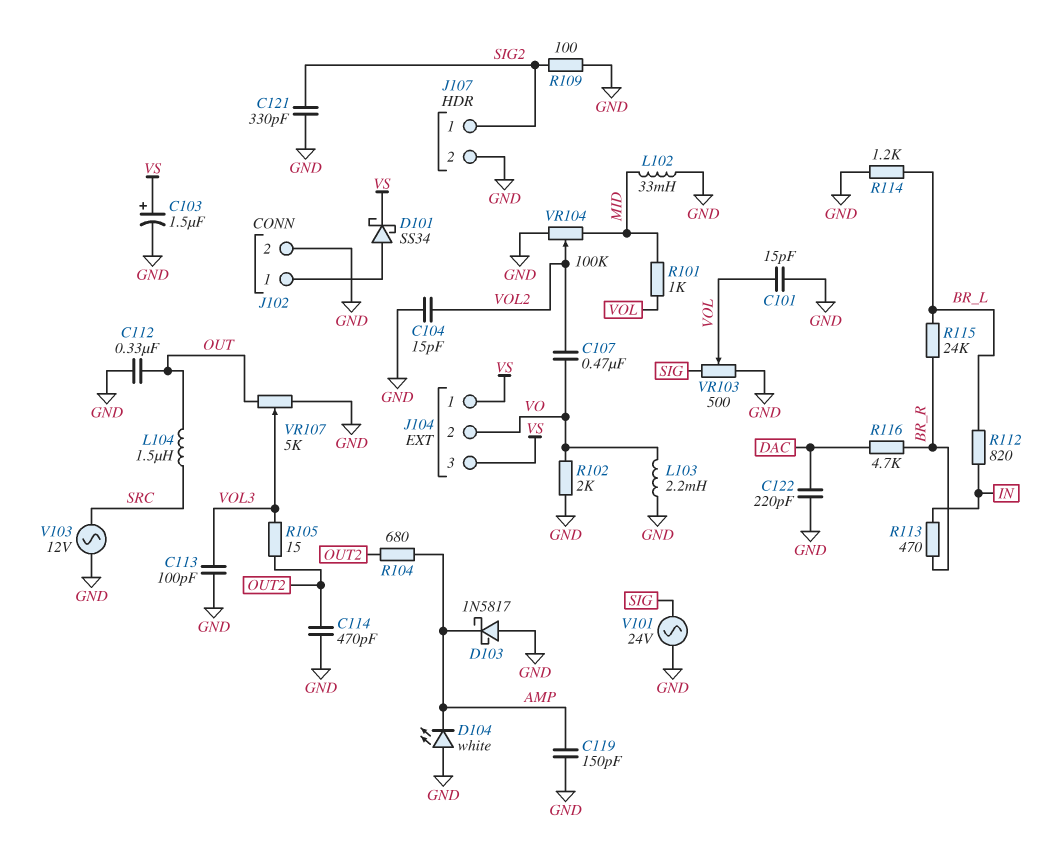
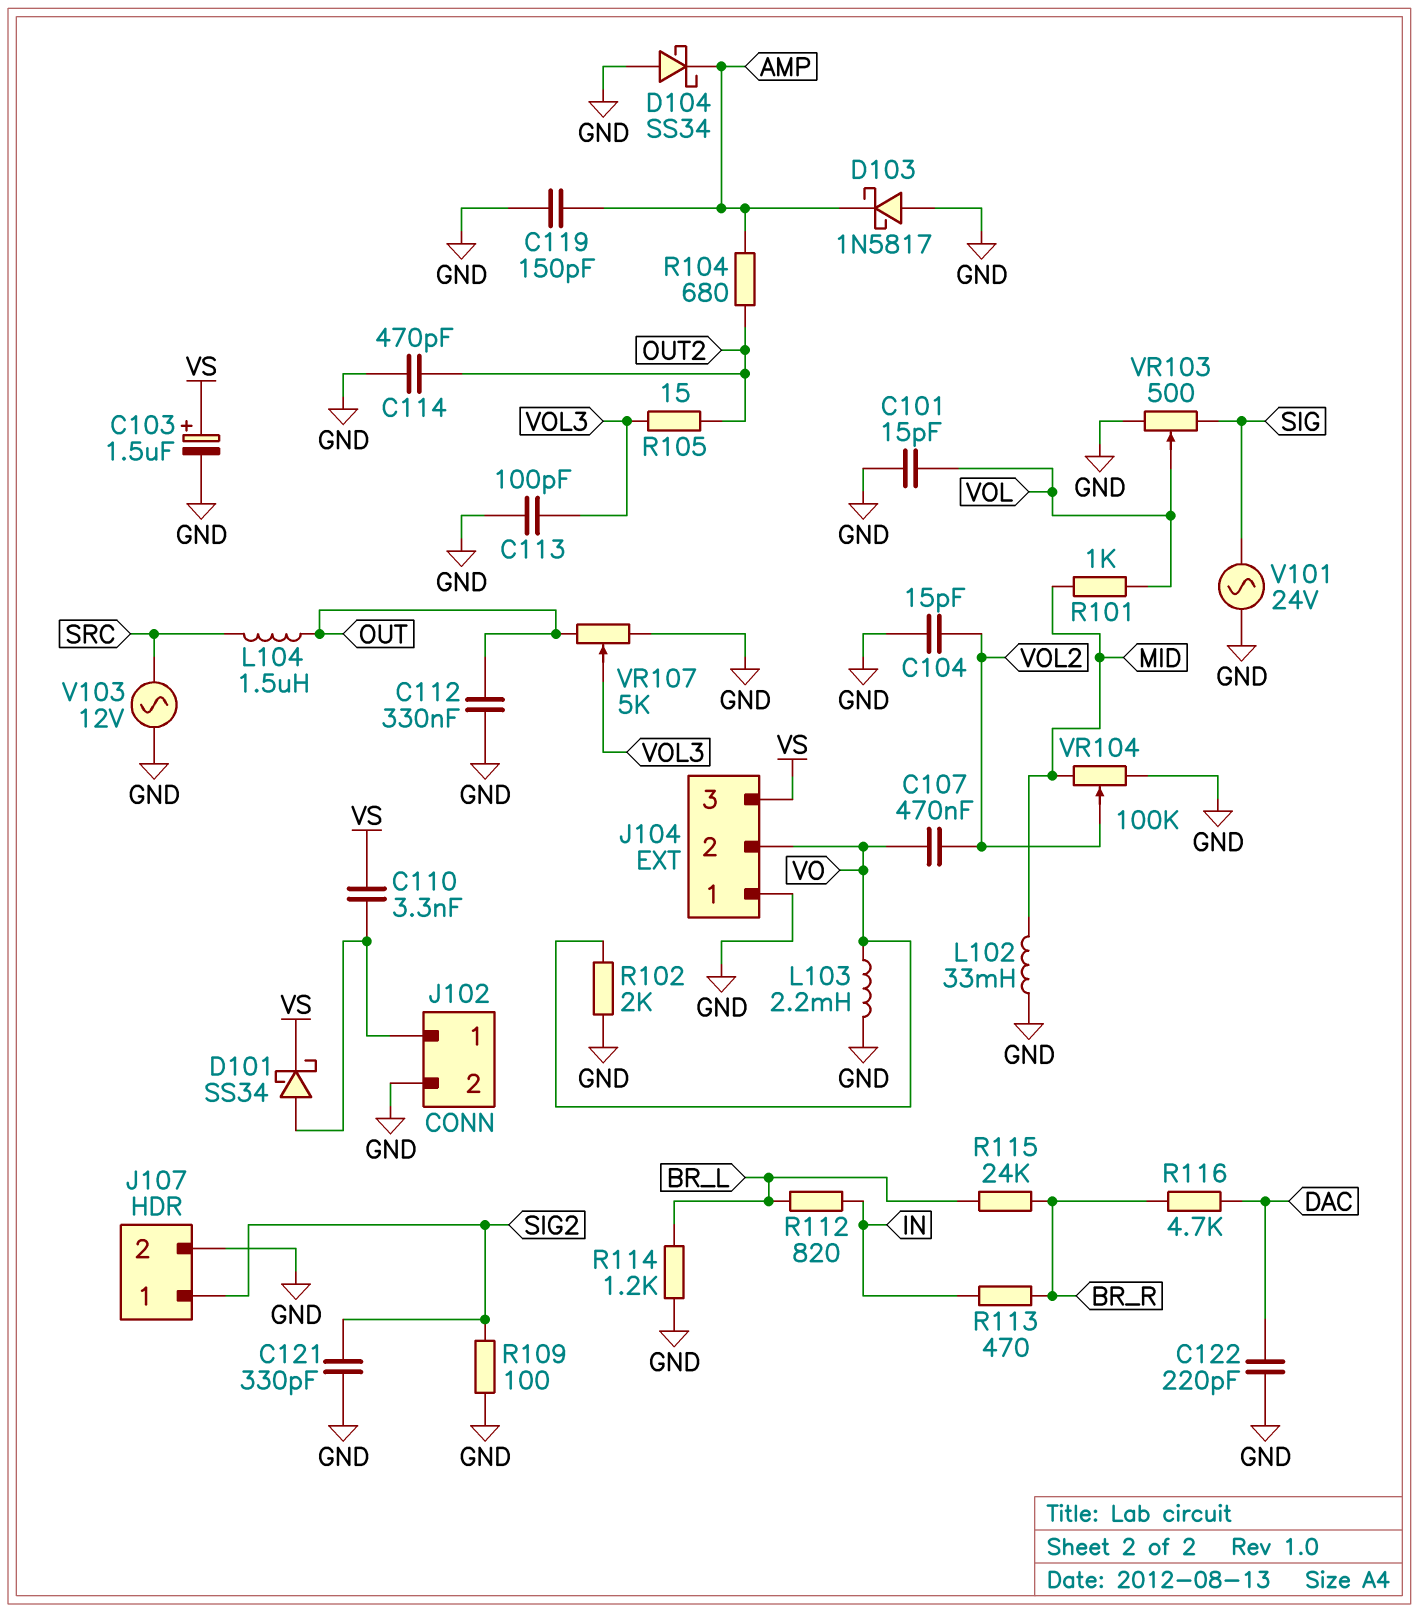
C110: none -> 3.3nF (J102/1, VS)
D104: LED white (A GND, K AMP) -> schottky SS34 (A GND, K AMP)
J104 pin 1: VS -> GND

